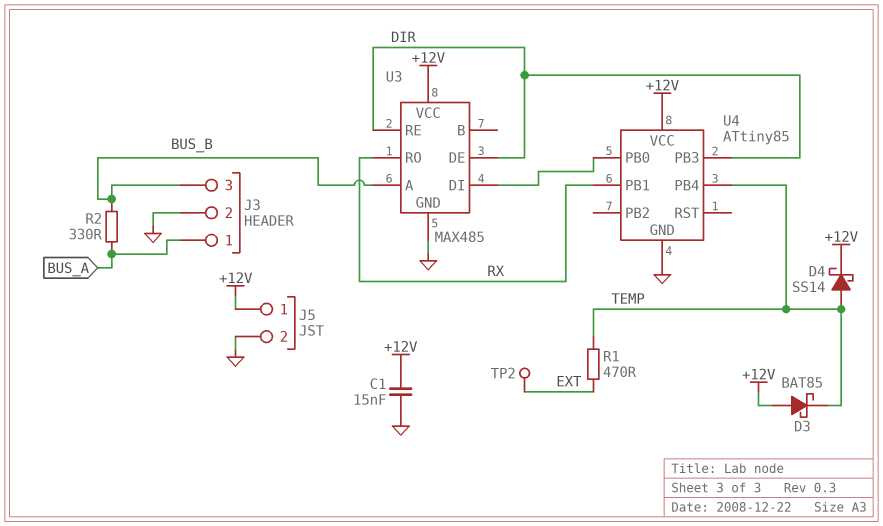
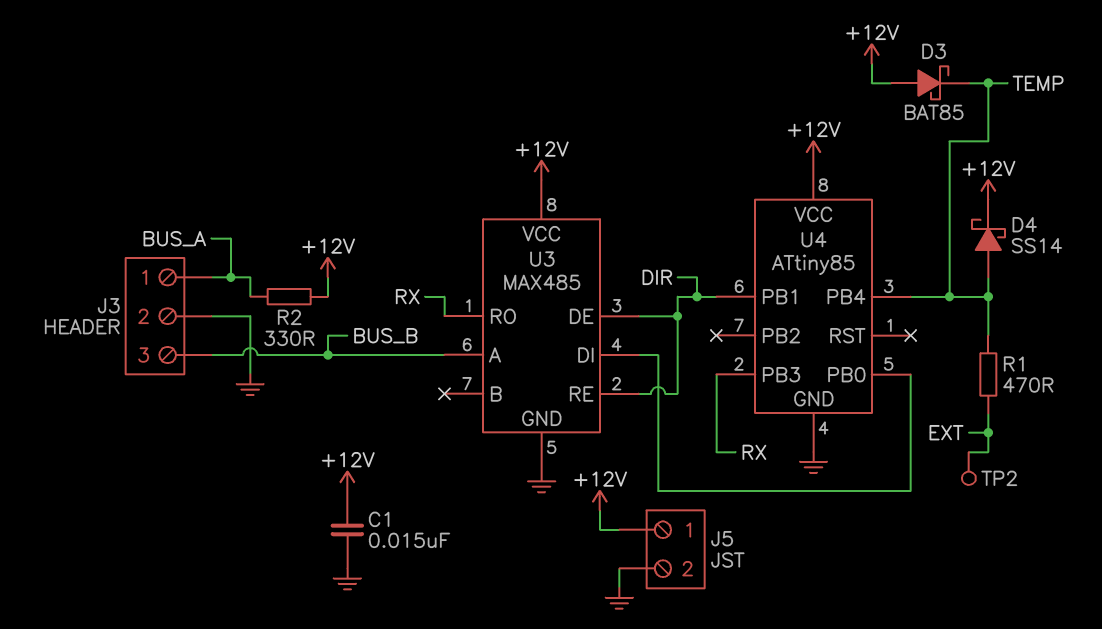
R2: 330 (BUS_A, BUS_B) -> 330 (+12V, BUS_A)
U4 pin PB1: RX -> DIR
U4 pin PB3: DIR -> RX

